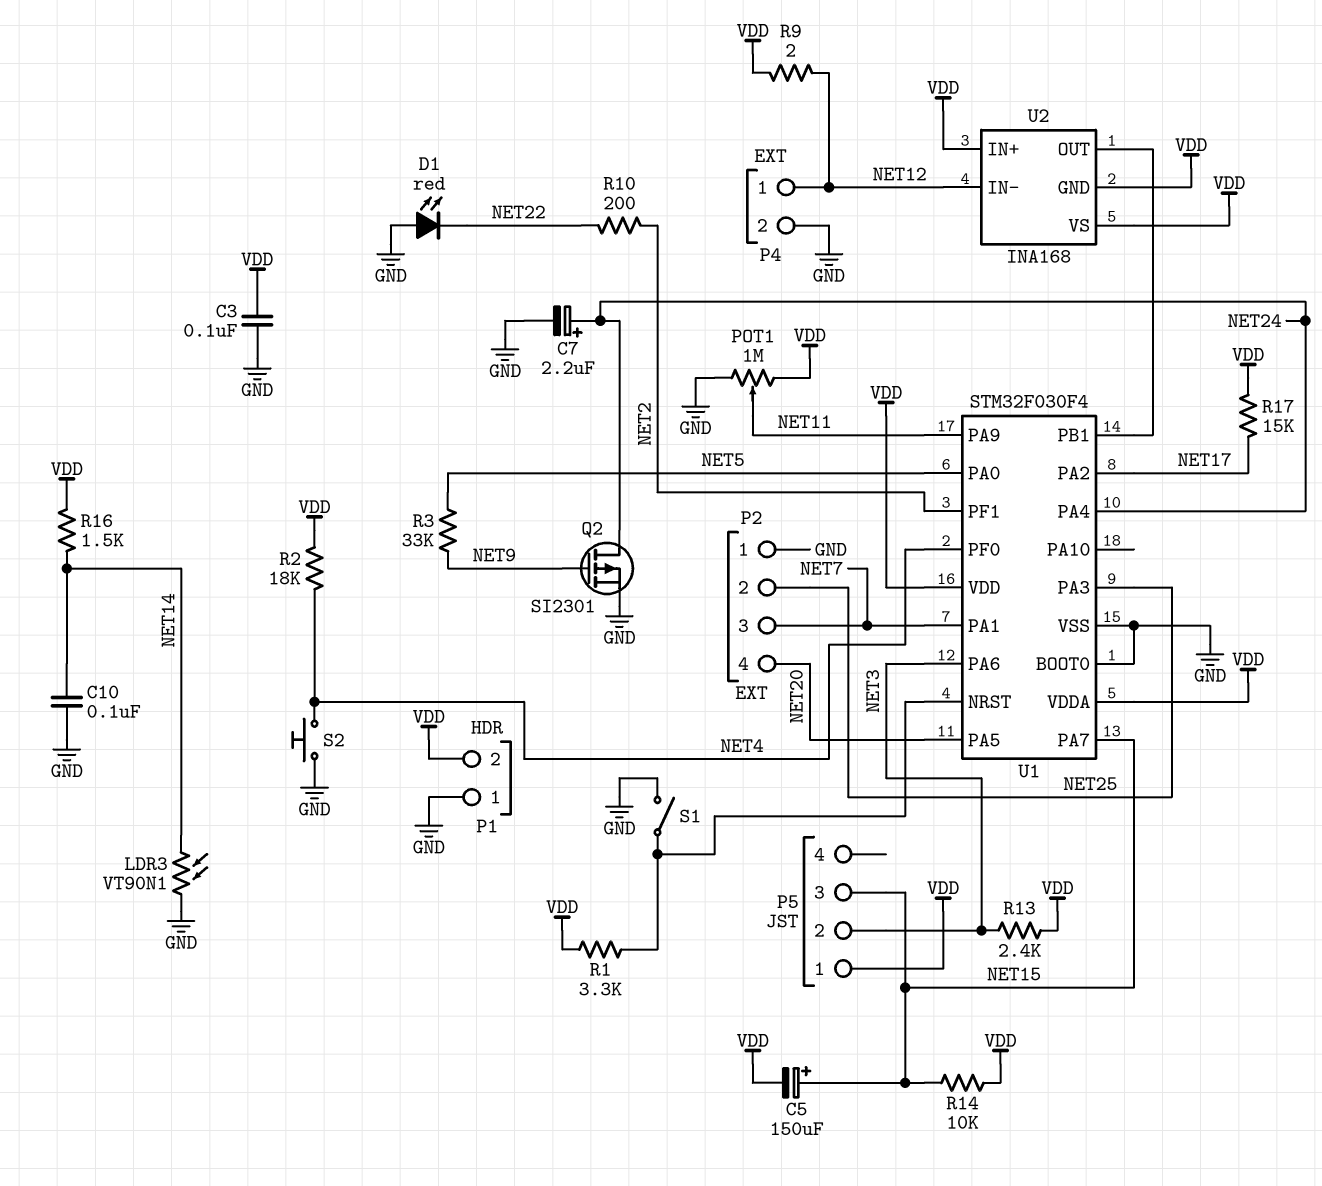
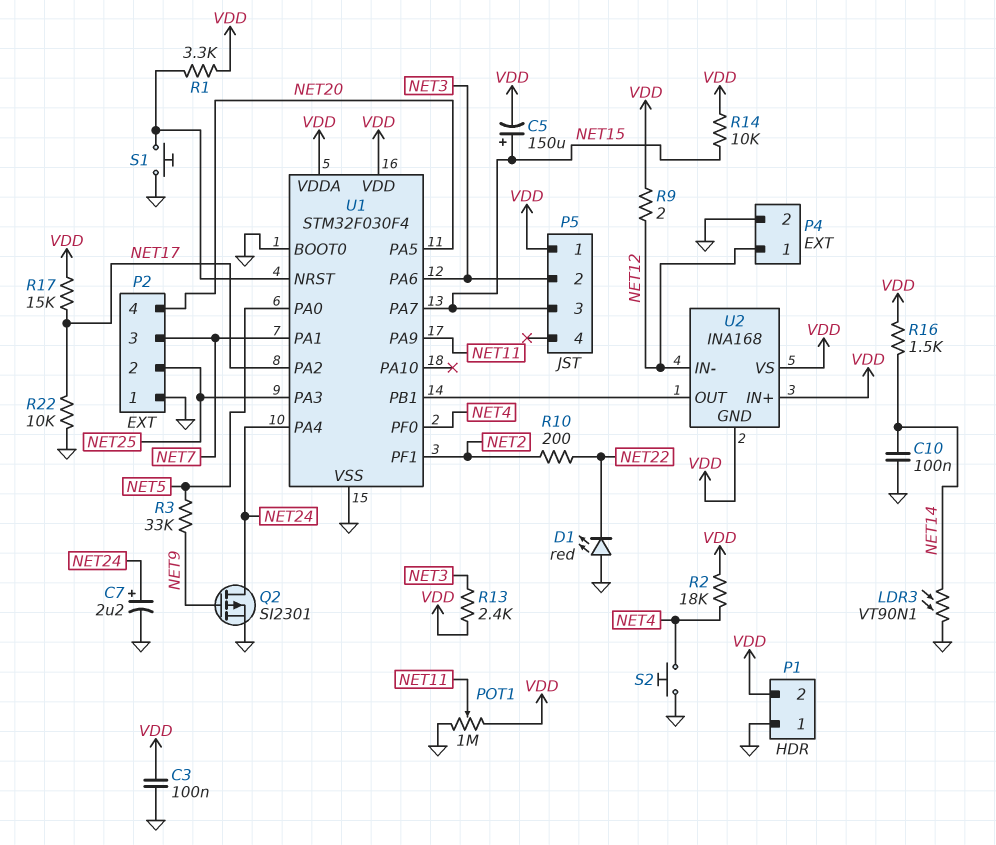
R22: none -> 10k (GND, NET17)
S1: switch (GND, U1/NRST) -> button (GND, U1/NRST)

